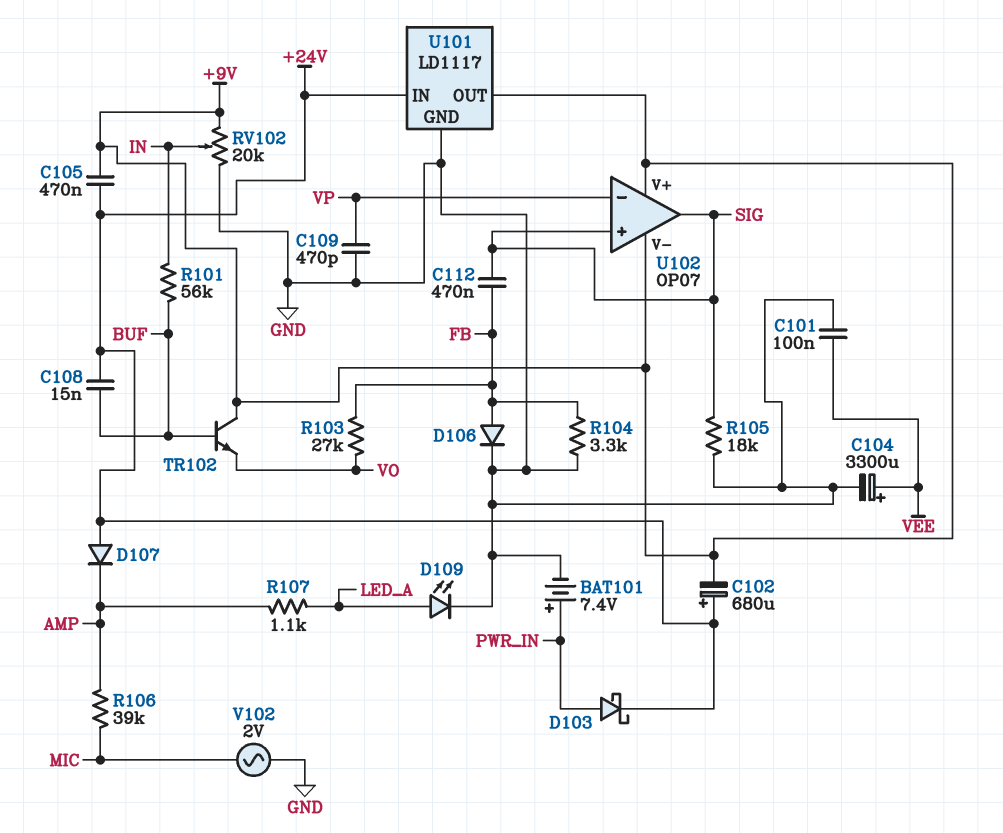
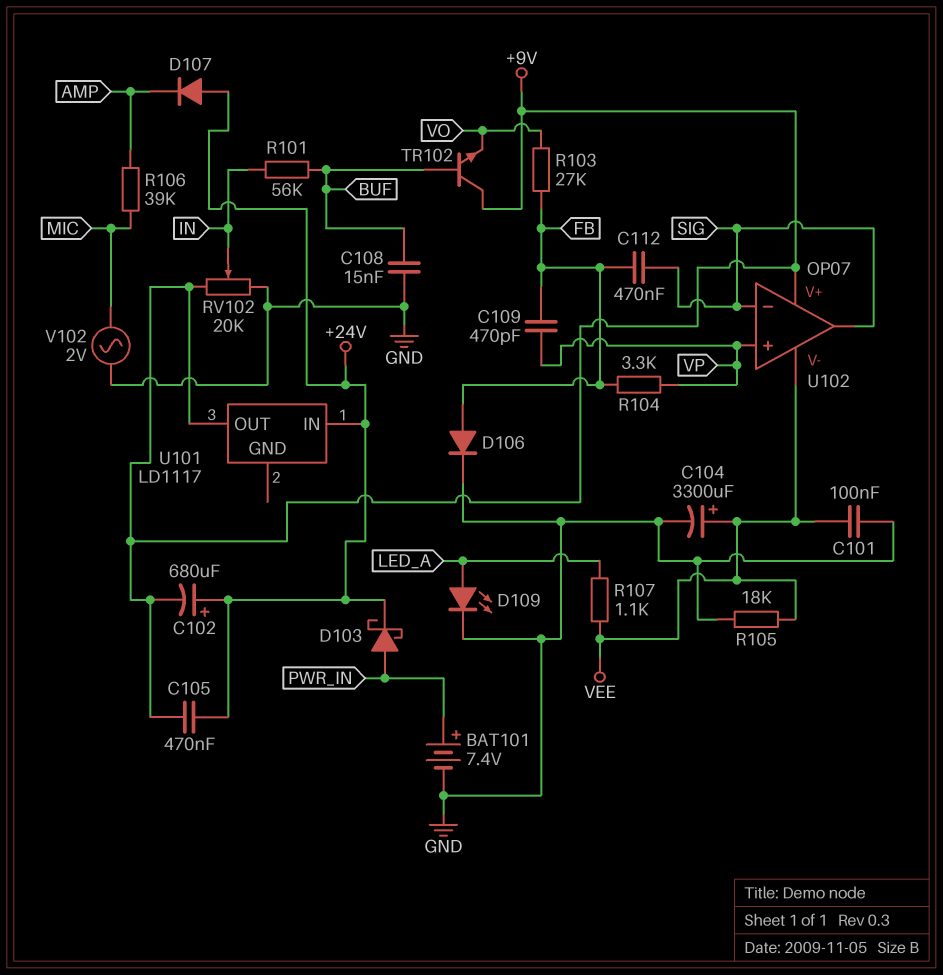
C108: 15nF (+24V, BUF) -> 15nF (BUF, GND)
C109: 470pF (GND, VP) -> 470pF (FB, VP)
R104: 3.3k (FB, GND) -> 3.3k (FB, VP)
R105: 18k (GND, SIG) -> 18k (GND, VEE)
R107: 1.1k (AMP, LED_A) -> 1.1k (LED_A, VEE)
U101 pin GND: GND -> none
U102 pin V-: +9V -> VEE
U102 pin in+: SIG -> VP
U102 pin in-: VP -> SIG

